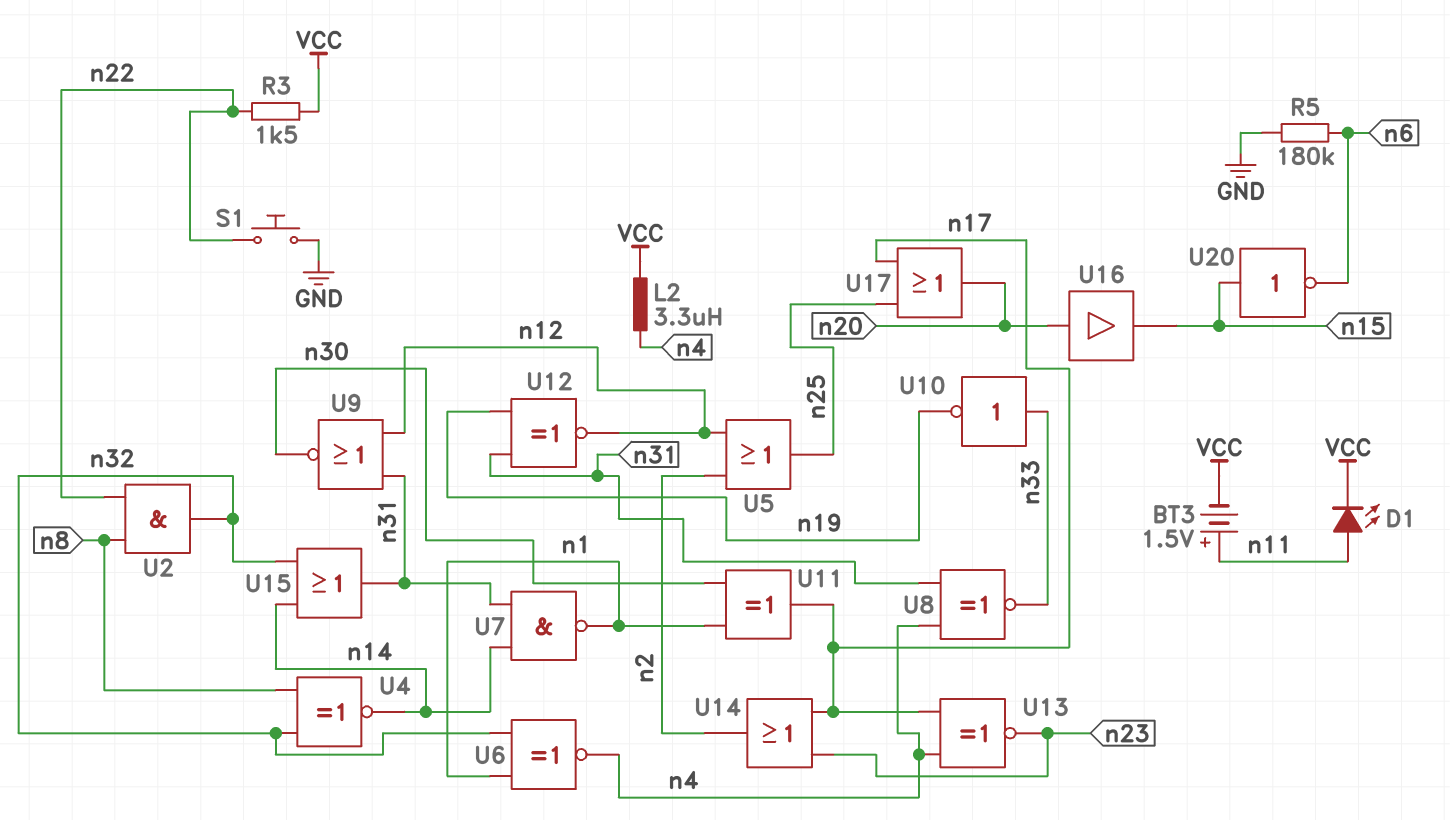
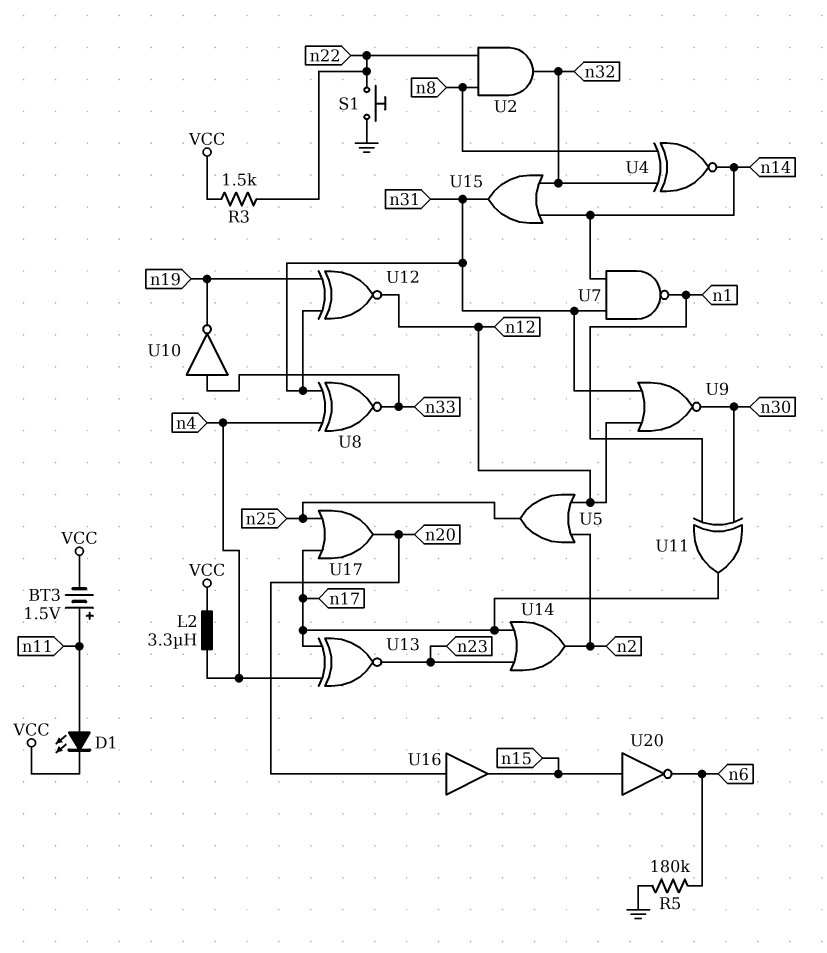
U6: XNOR (in n1, in n32, out n4) -> none

